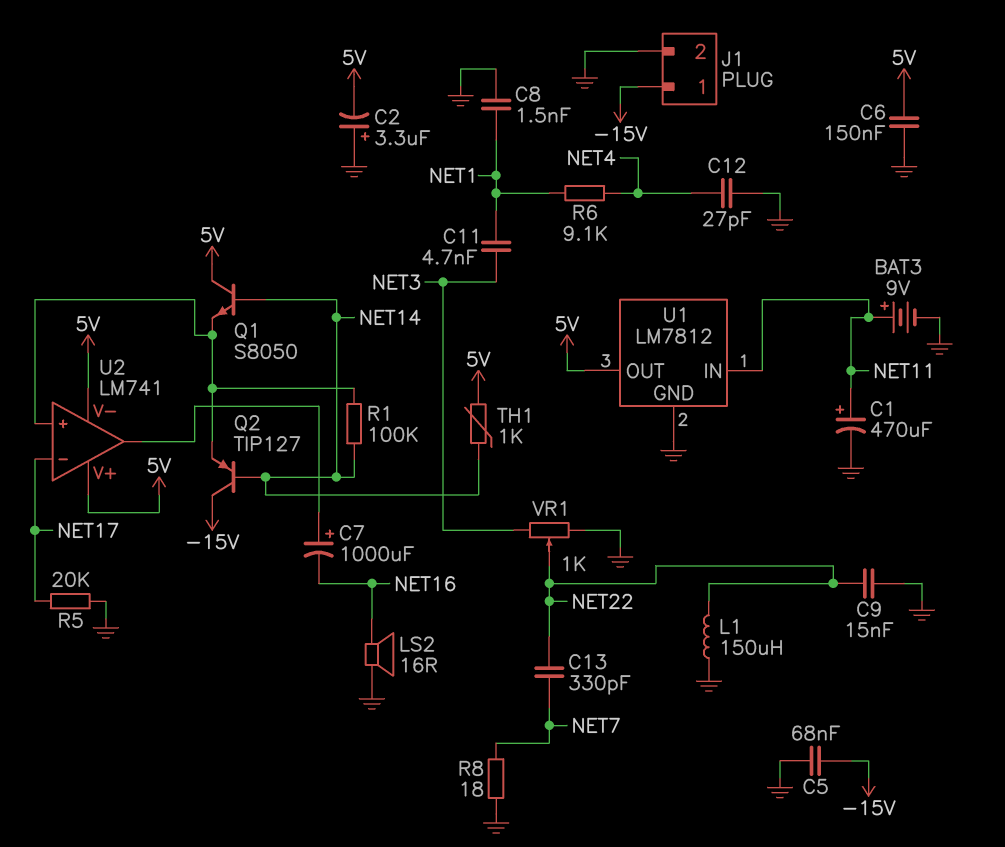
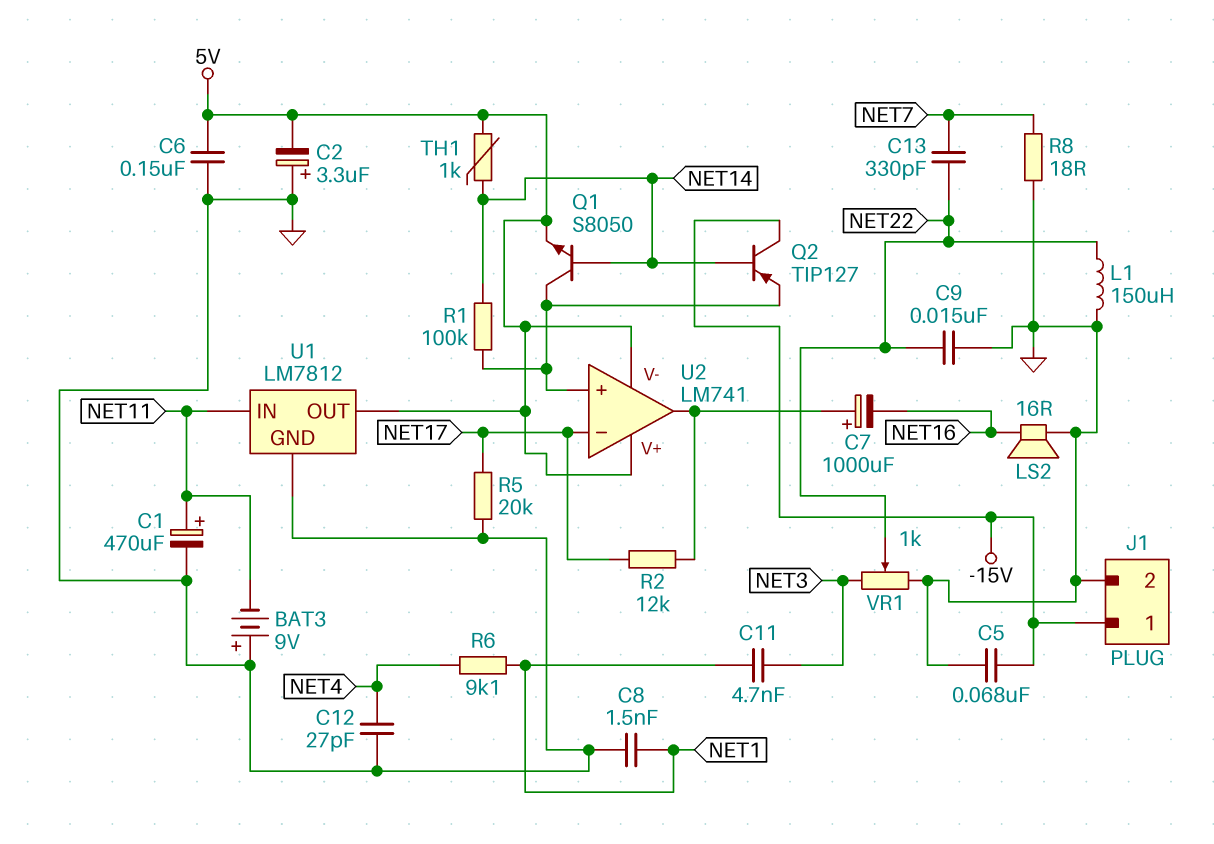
BAT3: 9V (plus NET11, minus GND) -> 9V (plus GND, minus NET11)
Q1: NPN S8050 (B NET14, C 5V, E U2/in+) -> NPN S8050 (B NET14, C U2/in+, E 5V)
R2: none -> 12k (NET17, U2/out)

